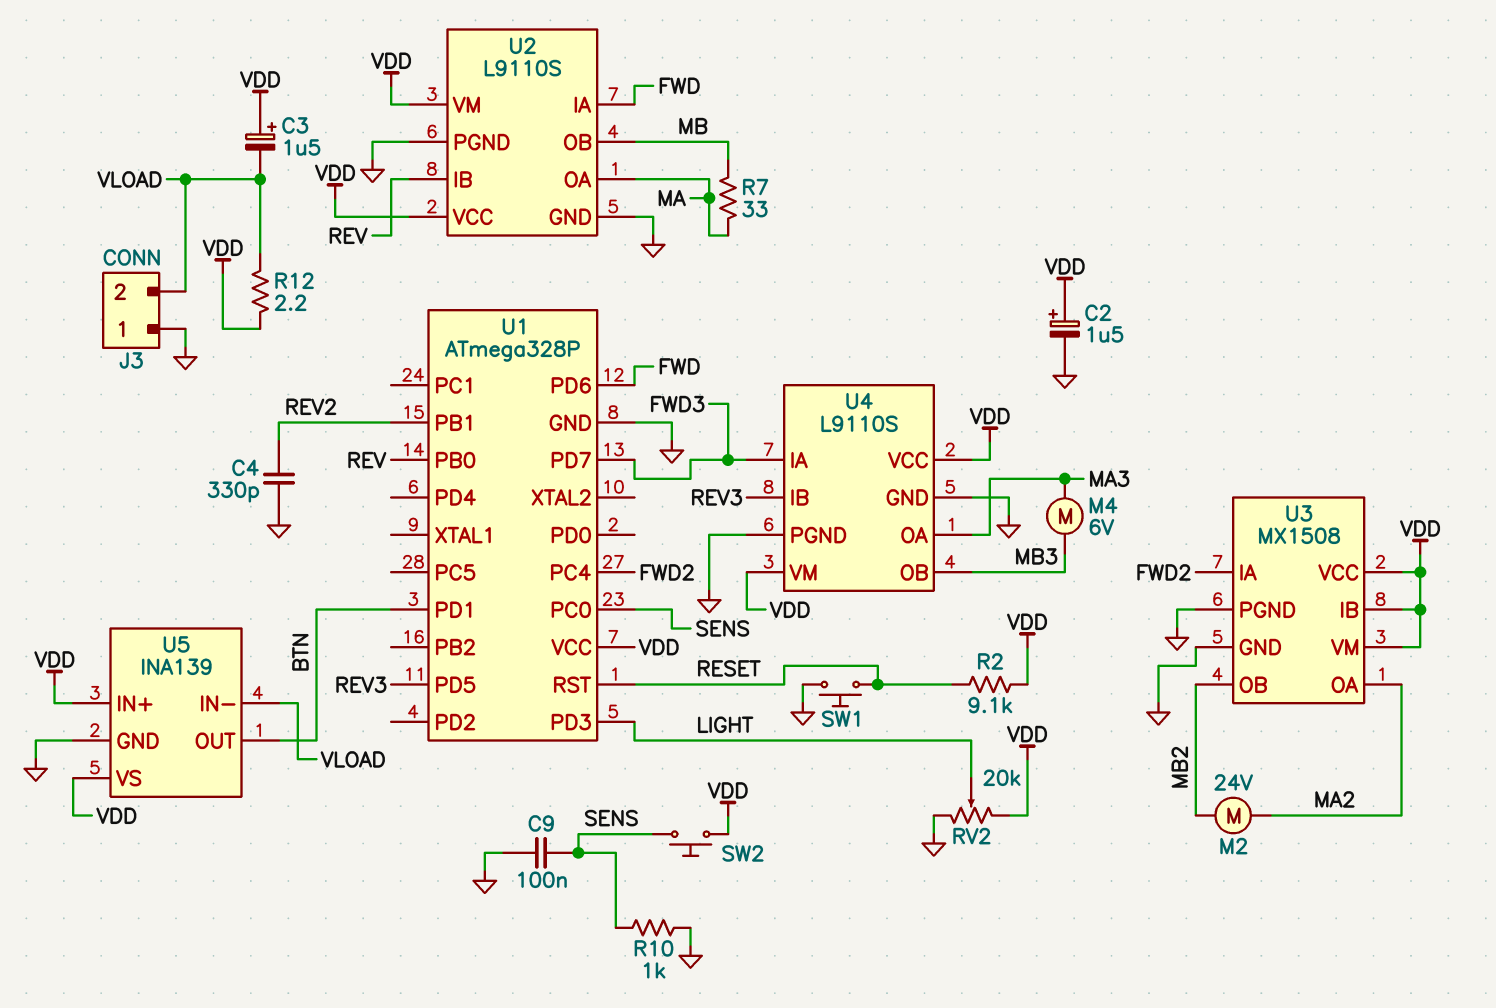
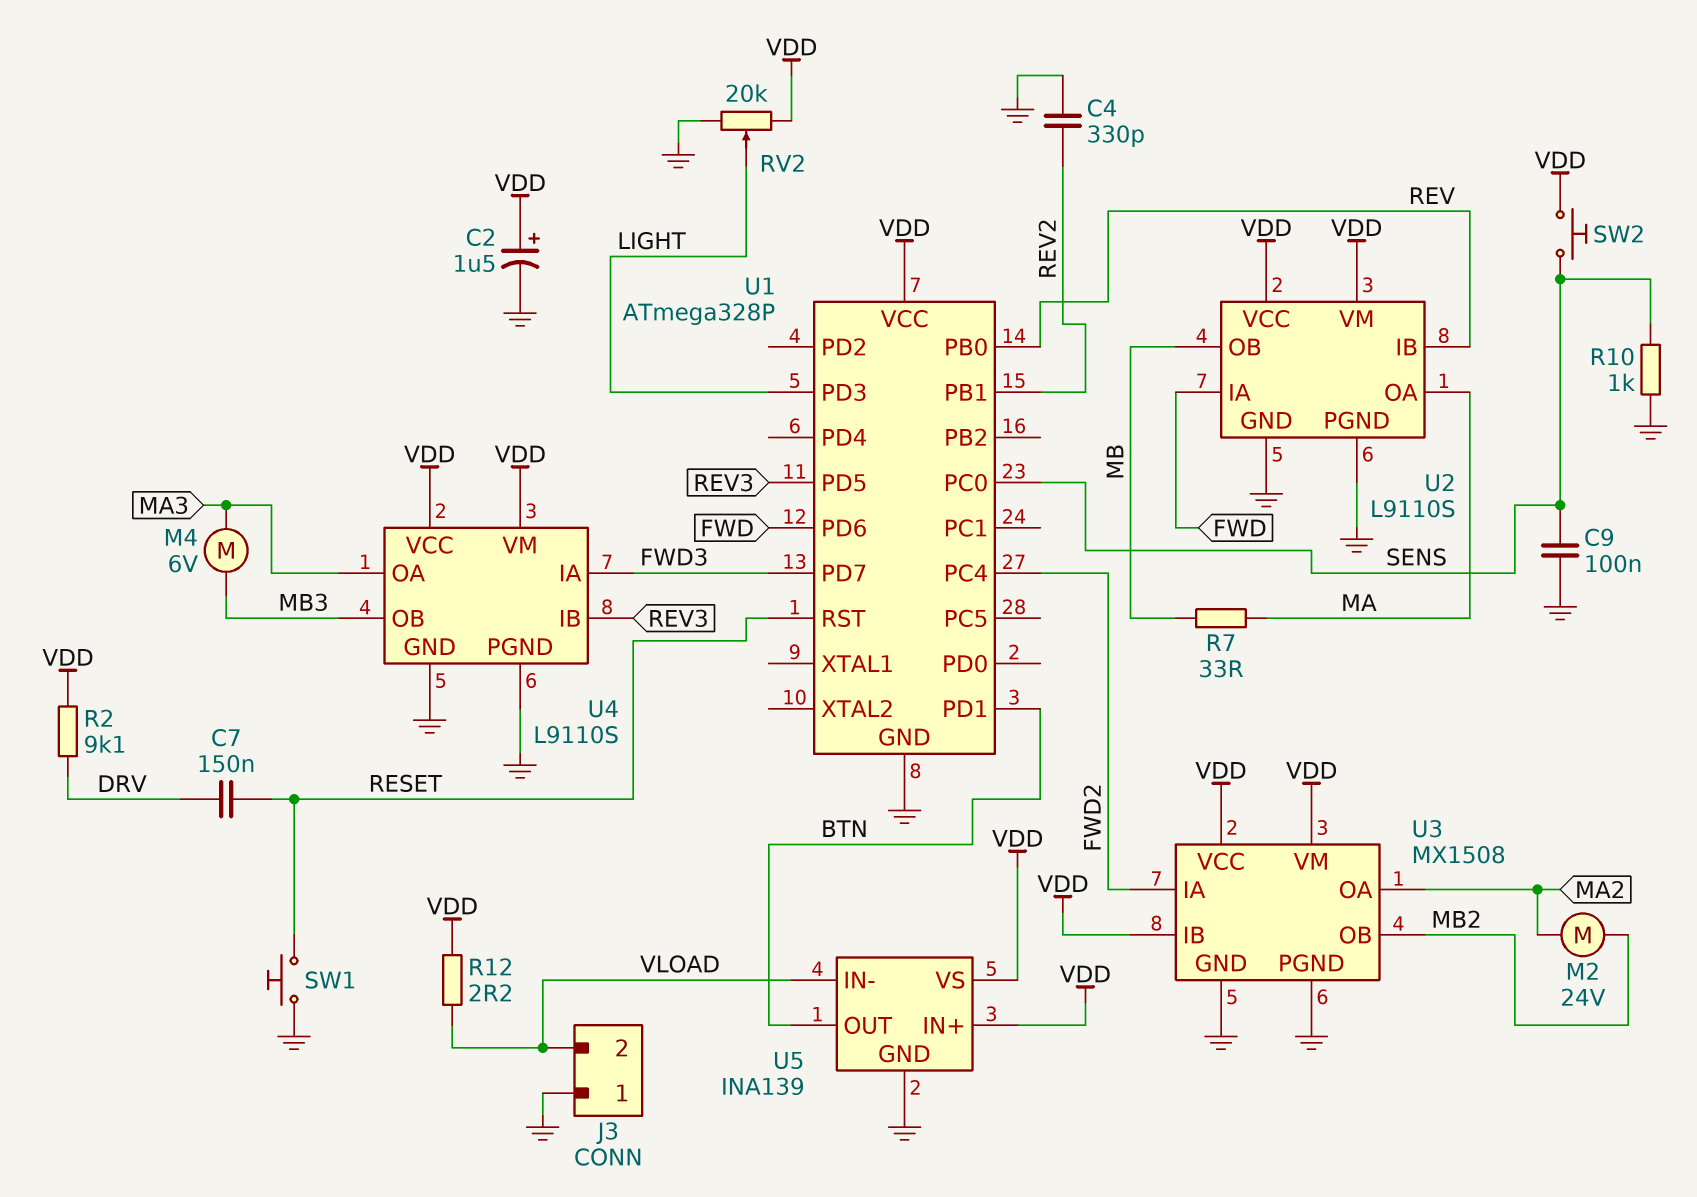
C3: 1.5uF (plus VDD, minus VLOAD) -> none
C7: none -> 150nF (DRV, RESET)
R2: 9.1k (RESET, VDD) -> 9.1k (DRV, VDD)

